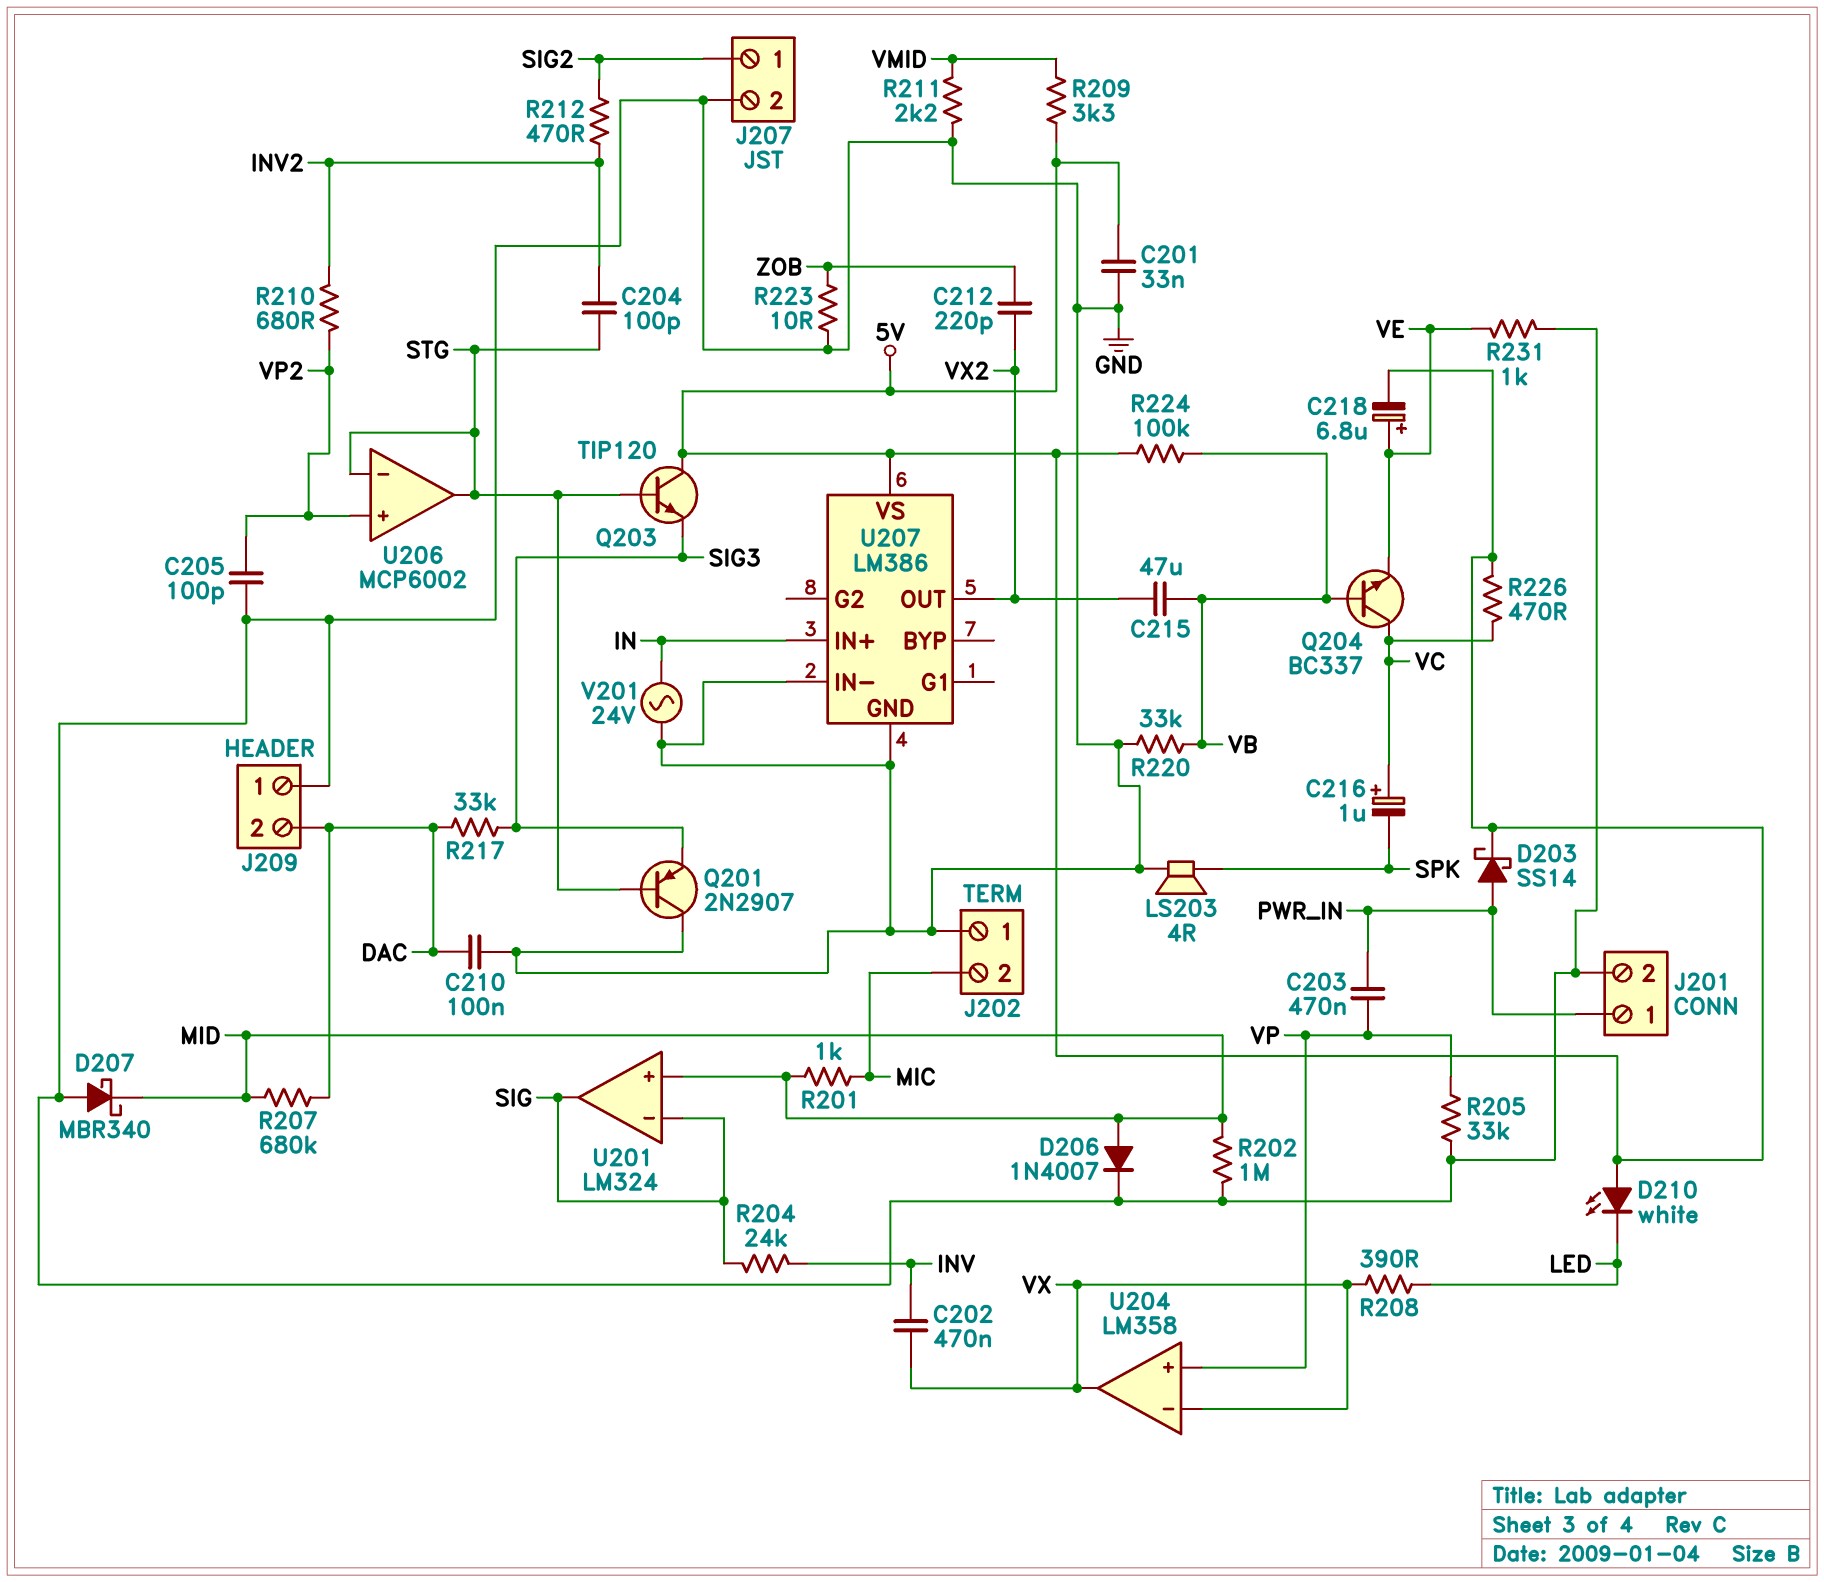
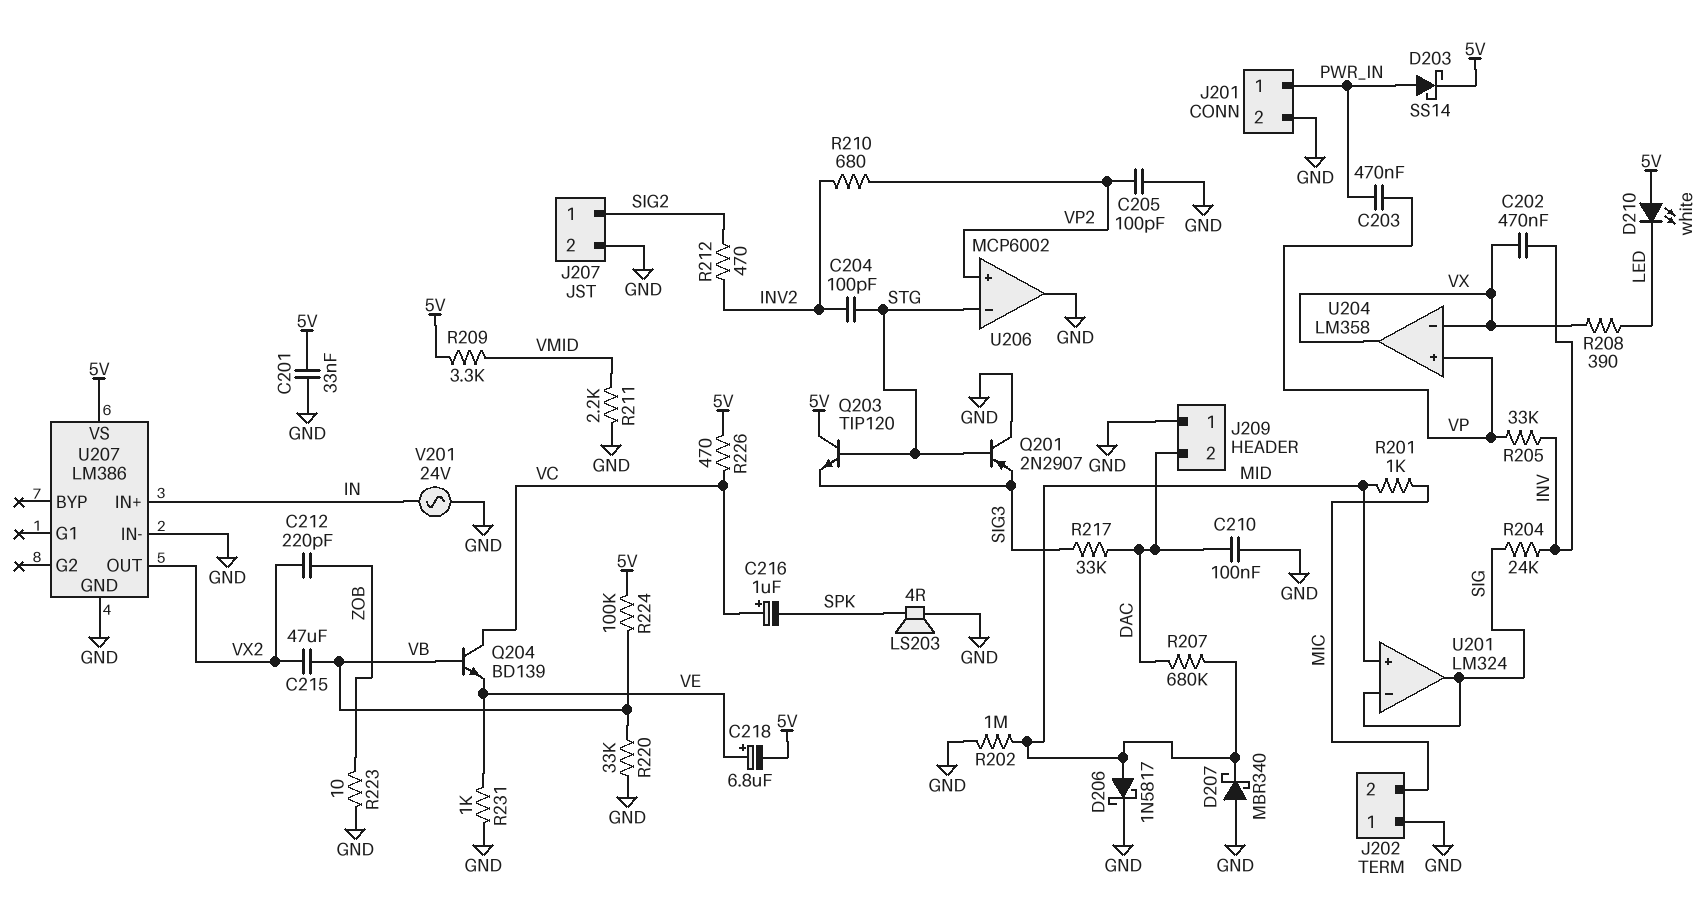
D206: diode 1N4007 (A MID, K GND) -> schottky 1N5817 (A MID, K GND)
Q204: NPN BC337 (B VB, C VC, E VE) -> NPN BD139 (B VB, C VC, E VE)
R205: 33k (GND, VP) -> 33k (INV, VP)
U206 pin out: STG -> GND

